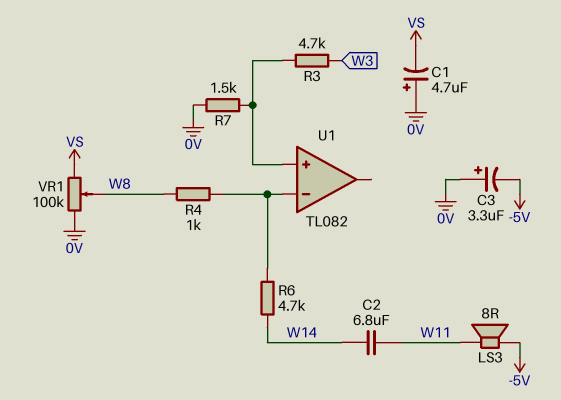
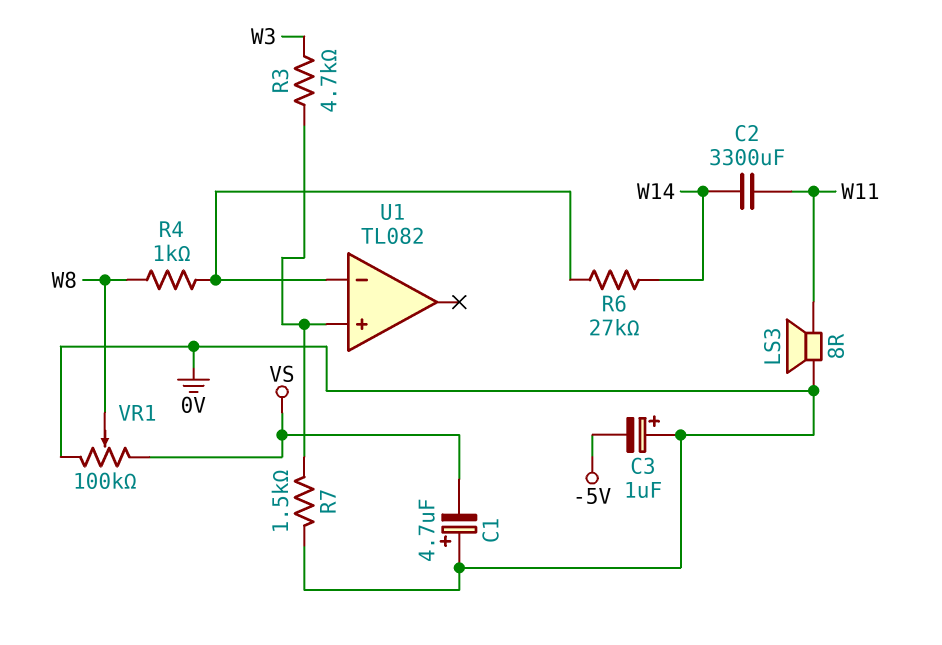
C2: 6.8uF (W11, W14) -> 3300uF (W11, W14)
C3: 3.3uF (plus 0V, minus -5V) -> 1uF (plus 0V, minus -5V)
LS3: speaker 8R (-5V, W11) -> speaker 8R (0V, W11)
R6: 4.7k (U1/in-, W14) -> 27k (U1/in-, W14)

